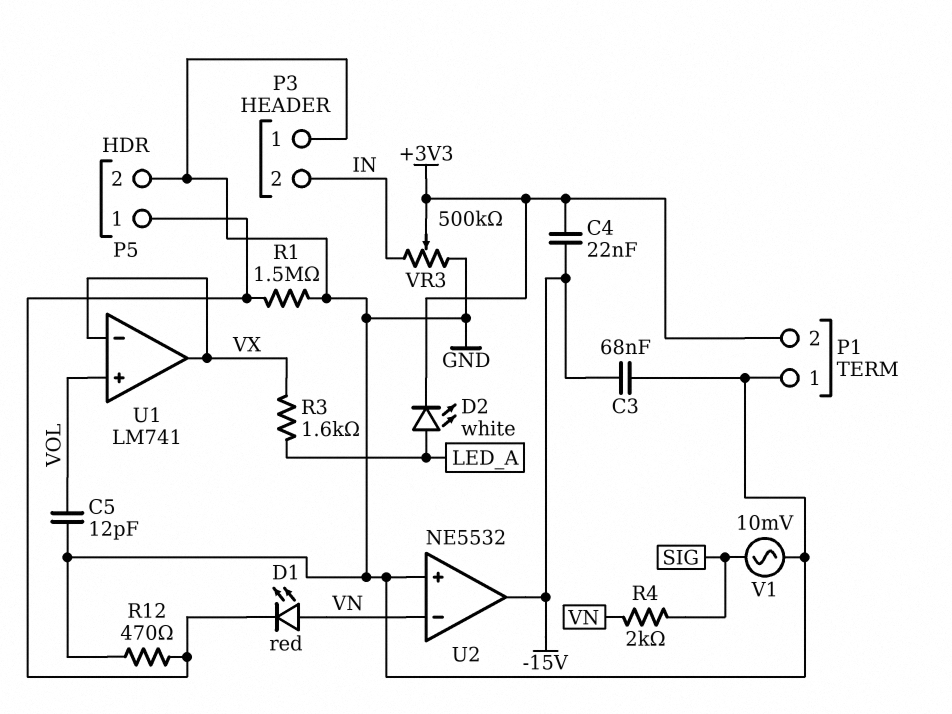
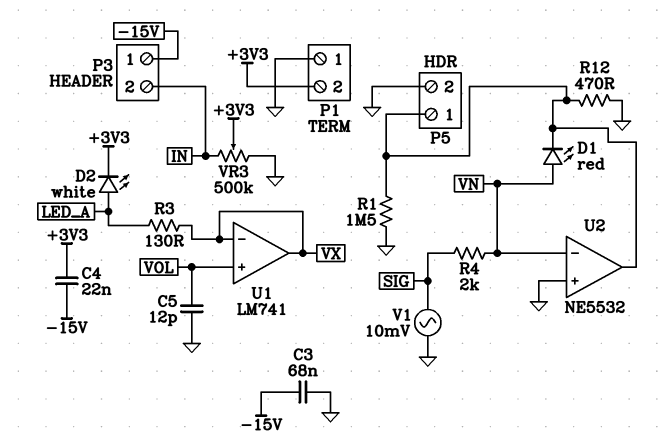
P3 pin 1: GND -> -15V
R3: 1.6k (LED_A, VX) -> 130 (LED_A, VX)
U2 pin out: -15V -> P5/1

